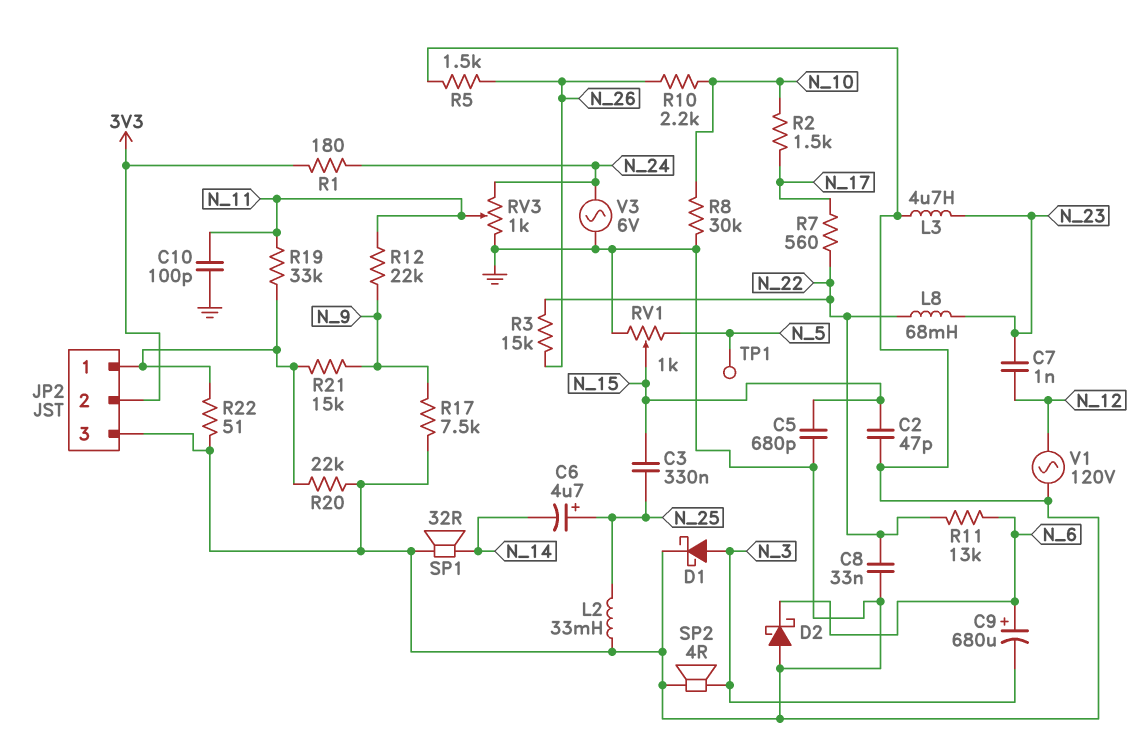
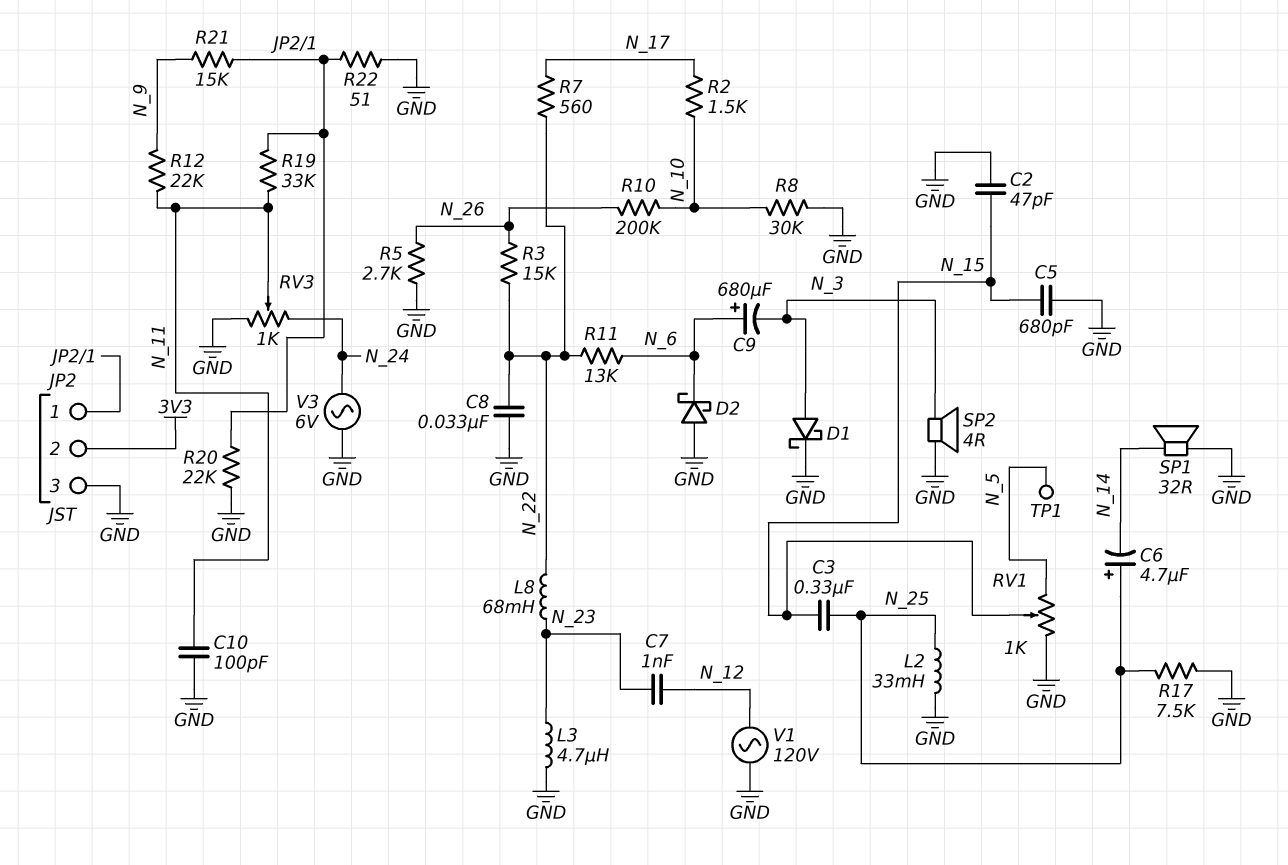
R1: 180 (3V3, N_24) -> none
R5: 1.5k (GND, N_26) -> 2.7k (GND, N_26)
R10: 2.2k (N_10, N_26) -> 200k (N_10, N_26)
R17: 7.5k (GND, N_9) -> 7.5k (GND, N_25)

